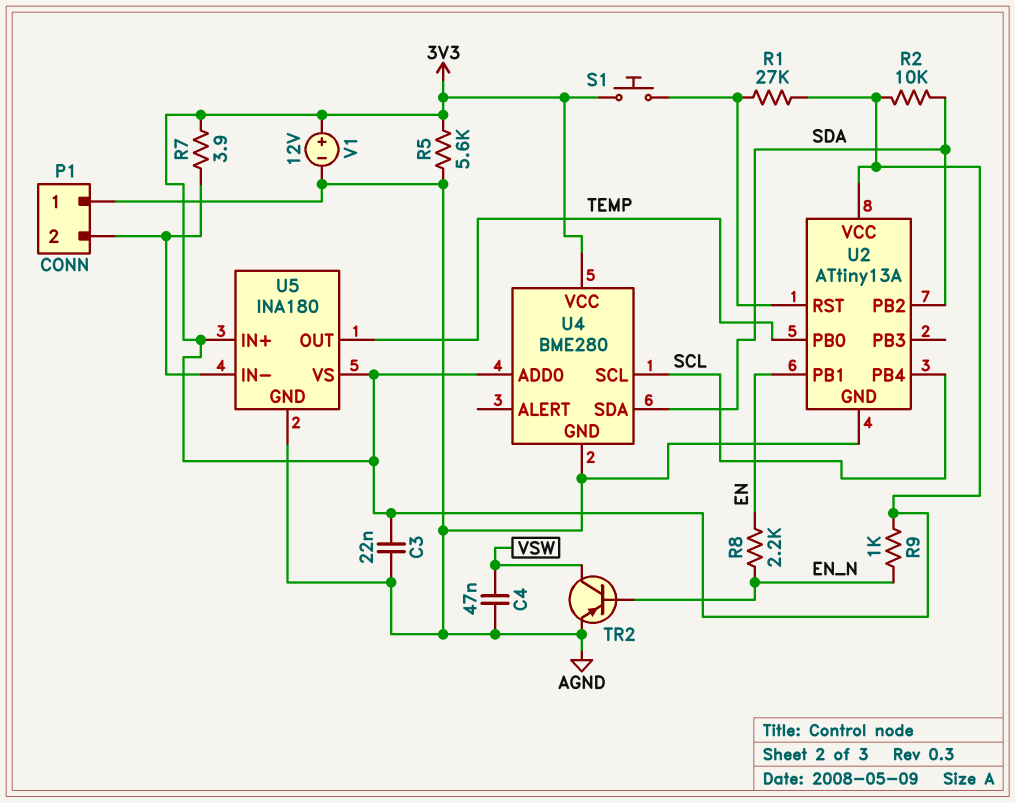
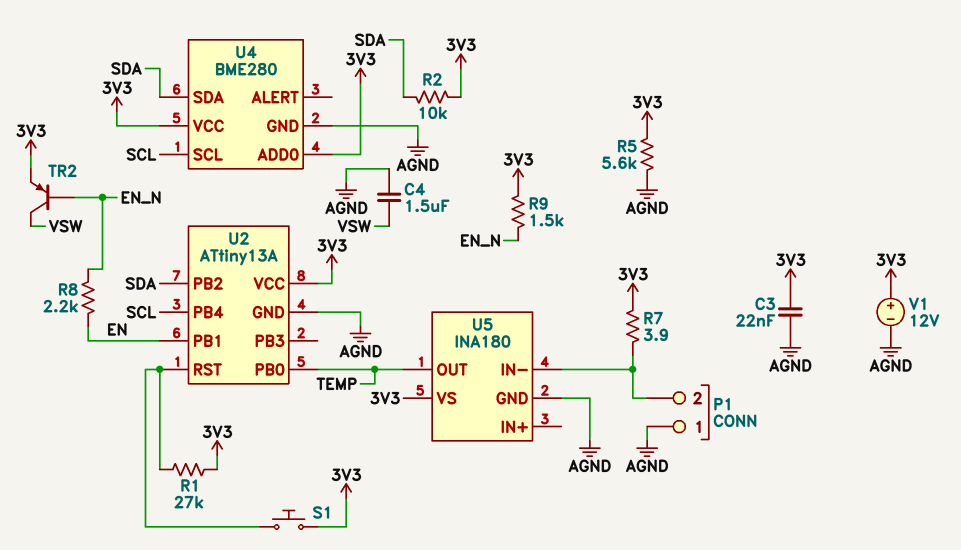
C4: 47nF (AGND, VSW) -> 1.5uF (AGND, VSW)
R9: 1k (3V3, EN_N) -> 1.5k (3V3, EN_N)
TR2: PNP (B EN_N, C VSW, E AGND) -> PNP (B EN_N, C VSW, E 3V3)
U5 pin IN+: 3V3 -> none

